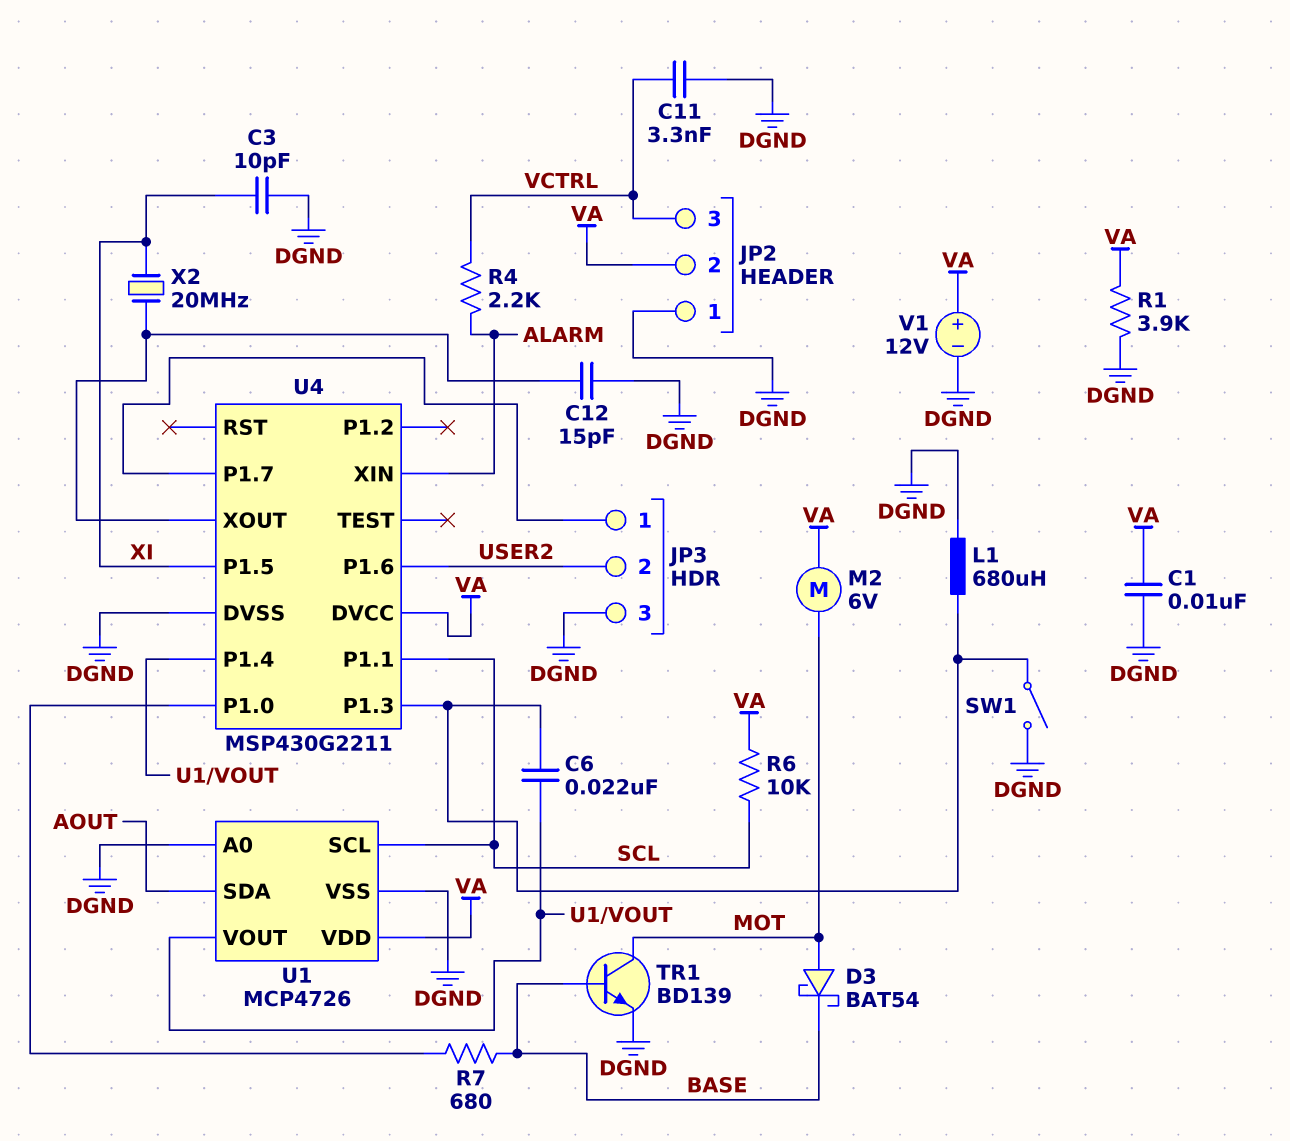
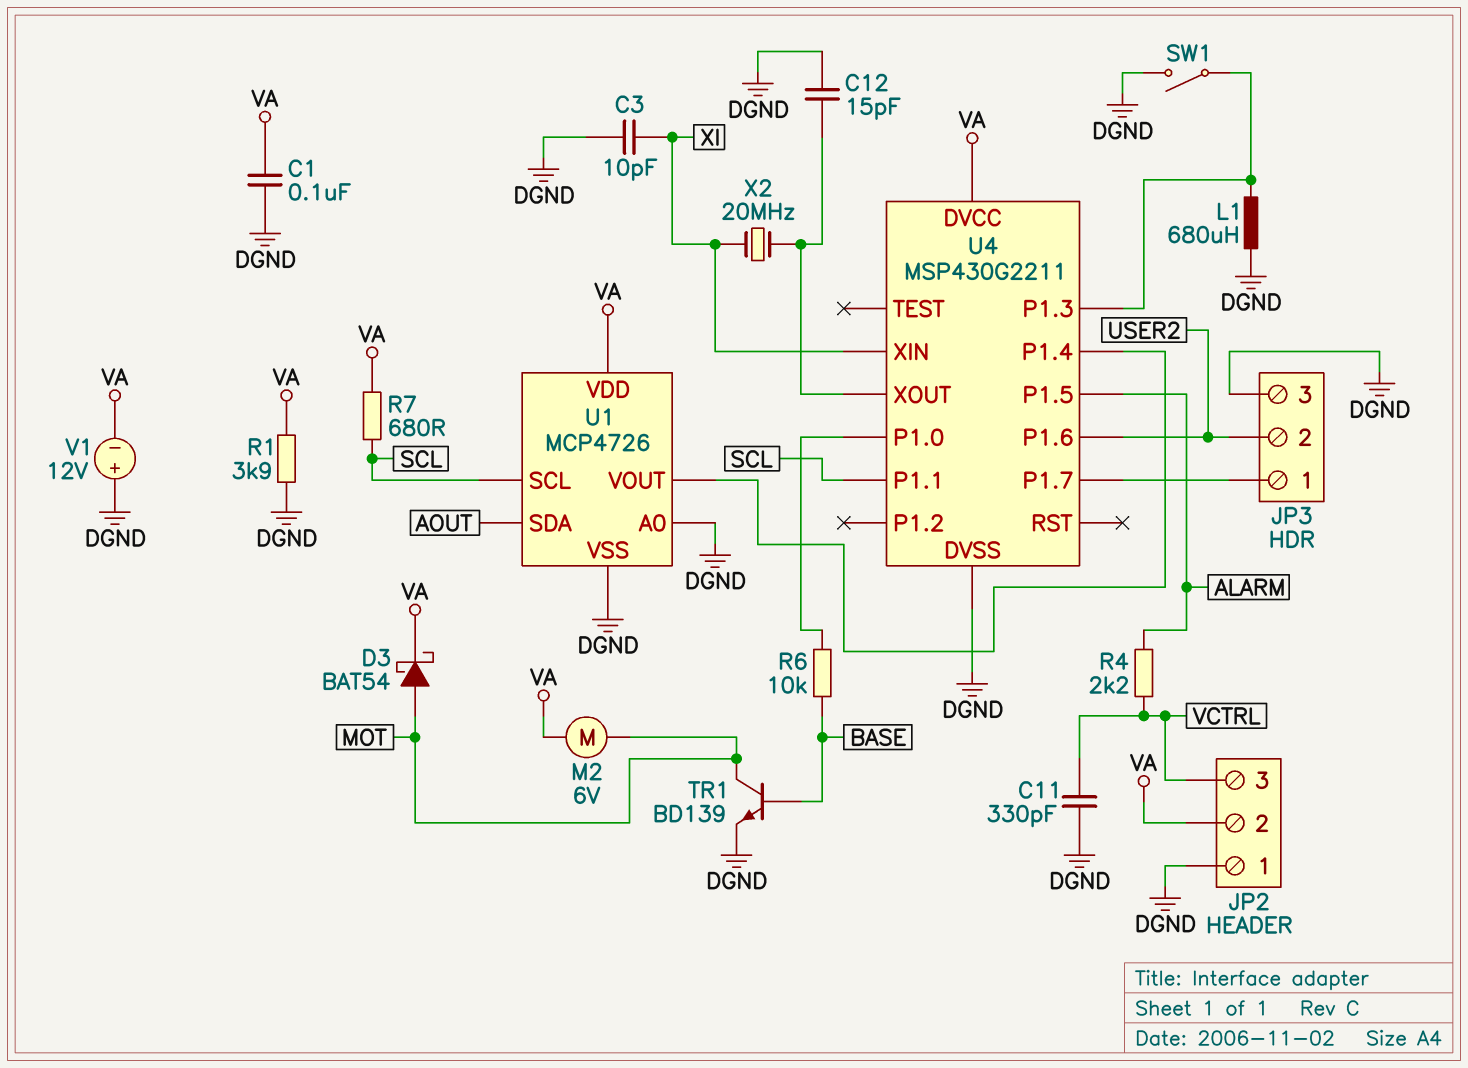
C1: 10nF (DGND, VA) -> 100nF (DGND, VA)
C6: 22nF (U1/VOUT, U4/P1.3) -> none
C11: 3.3nF (DGND, VCTRL) -> 330pF (DGND, VCTRL)
D3: schottky BAT54 (A MOT, K BASE) -> schottky BAT54 (A MOT, K VA)
R6: 10k (SCL, VA) -> 10k (BASE, U4/P1.0)
R7: 680 (BASE, U4/P1.0) -> 680 (SCL, VA)
U4 pin P1.5: XI -> ALARM
U4 pin XIN: ALARM -> XI
V1: 12V (plus VA, minus DGND) -> 12V (plus DGND, minus VA)

